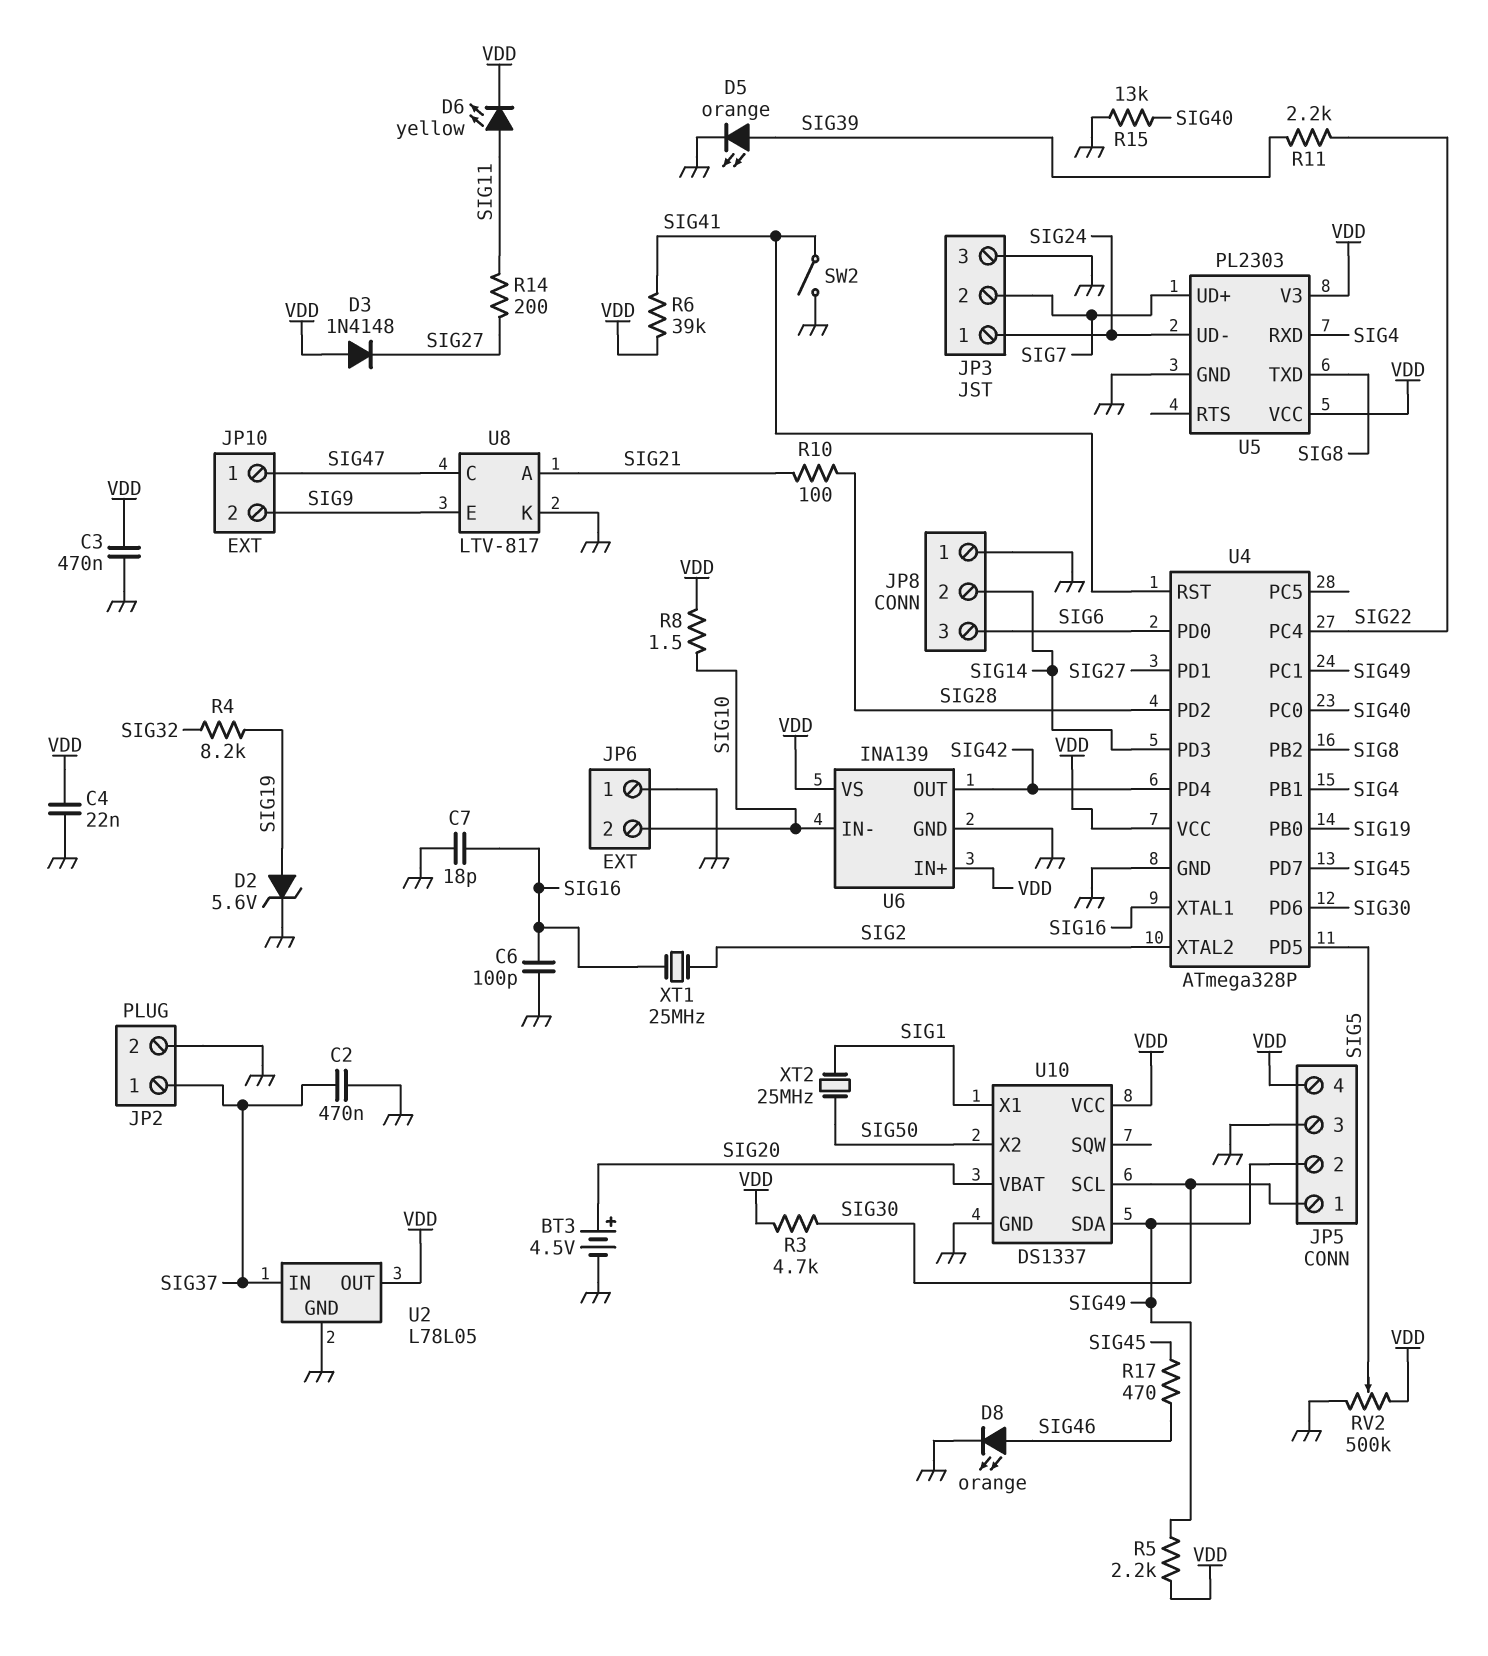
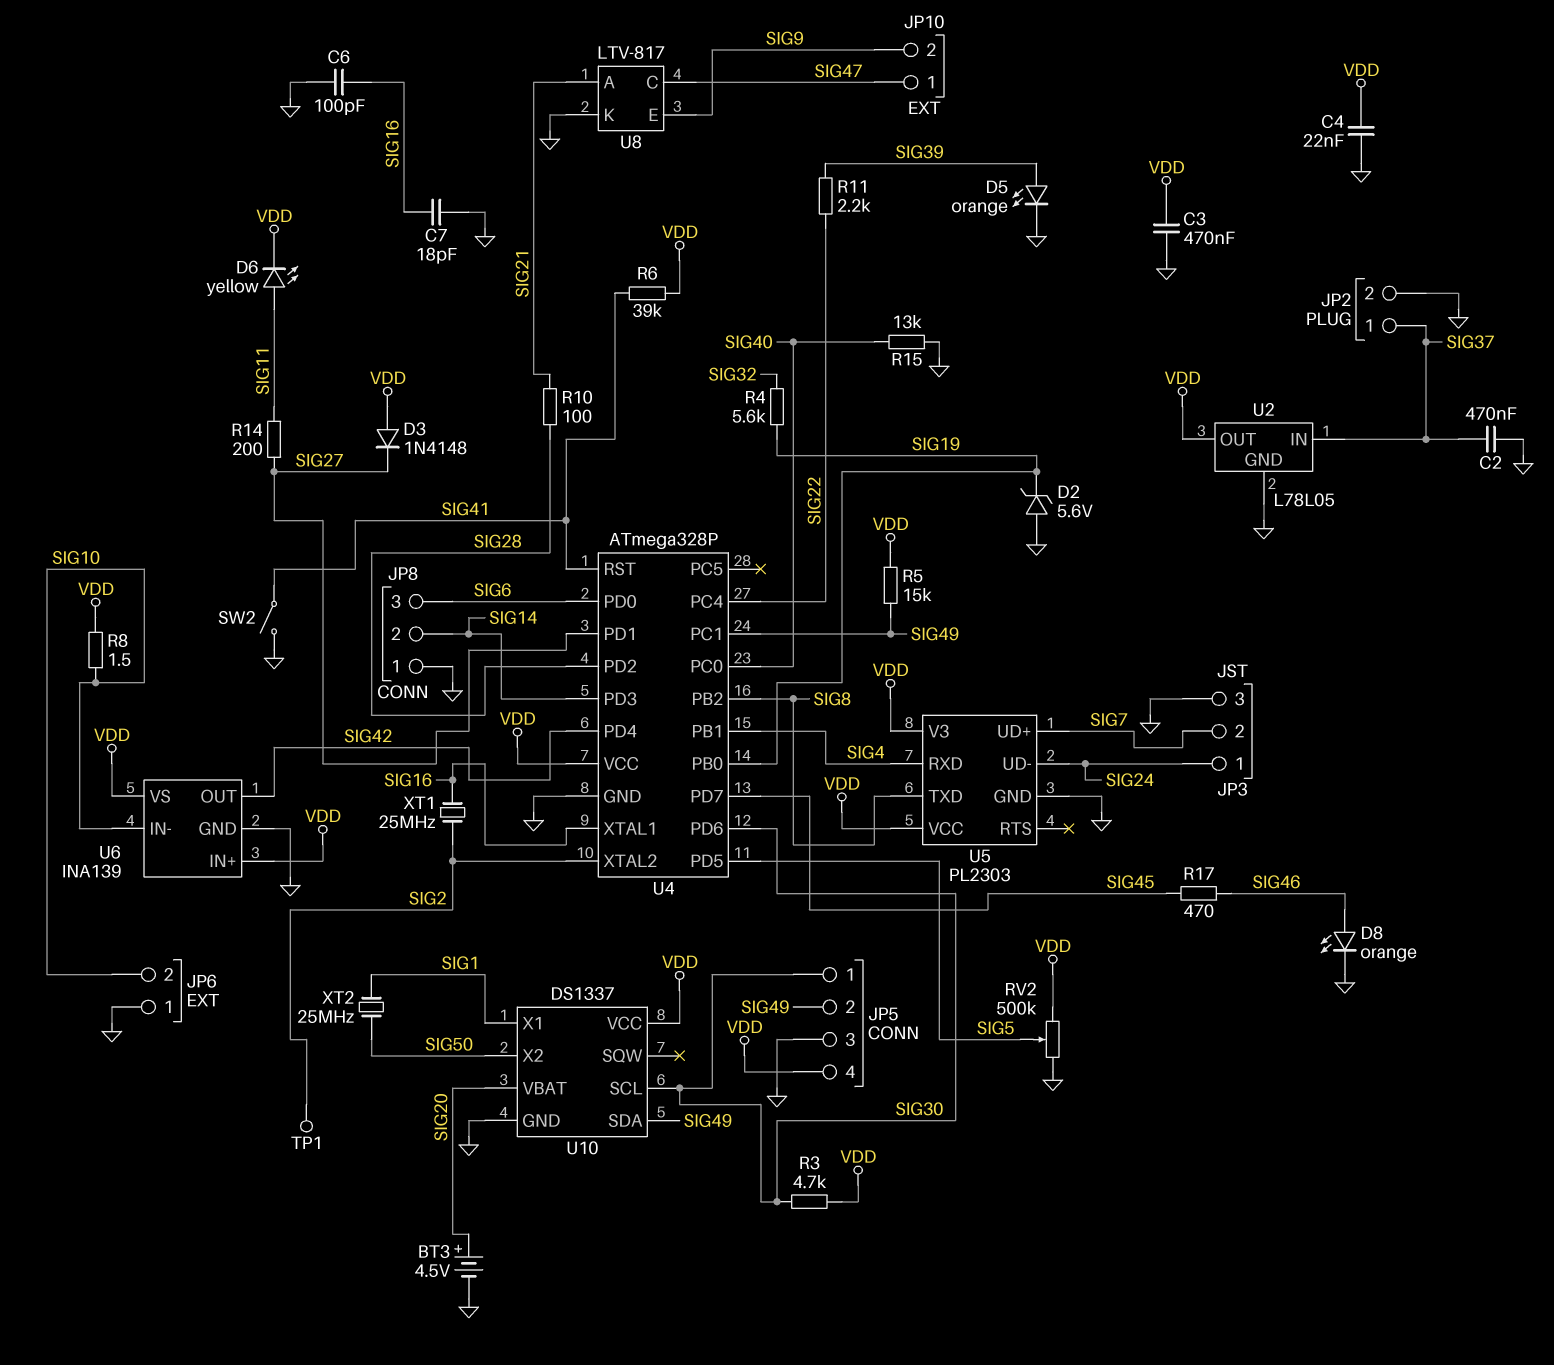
D2: zener 5.6V (A SIG19, K GND) -> zener 5.6V (A GND, K SIG19)
R4: 8.2k (SIG19, SIG32) -> 5.6k (SIG19, SIG32)
R5: 2.2k (SIG49, VDD) -> 15k (SIG49, VDD)
TP1: none -> test point (SIG2)

